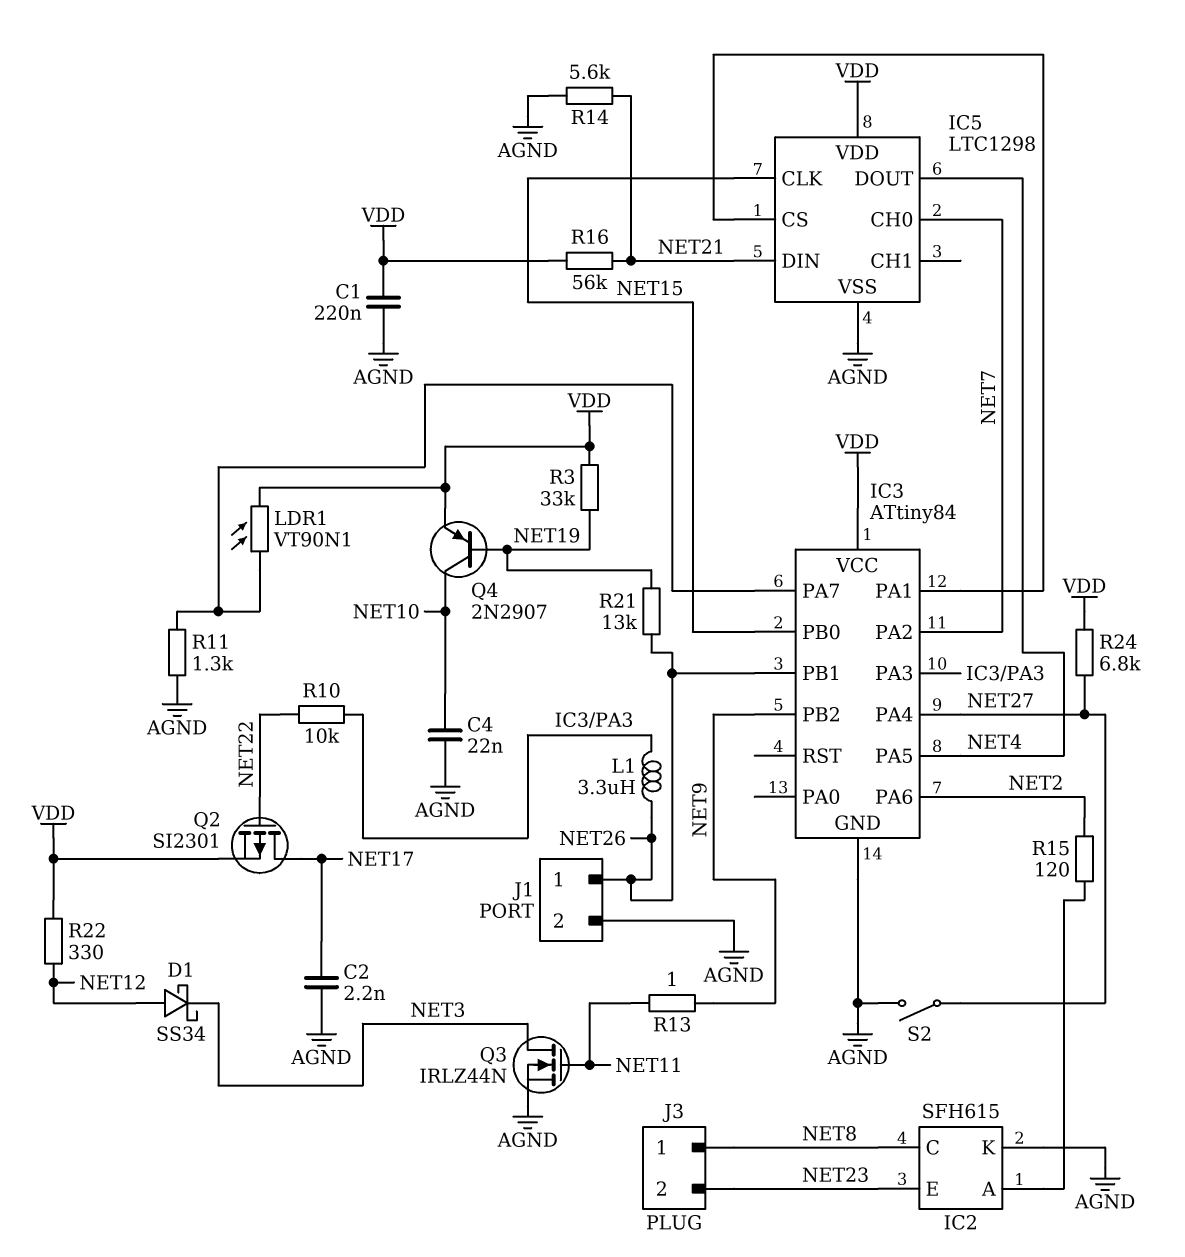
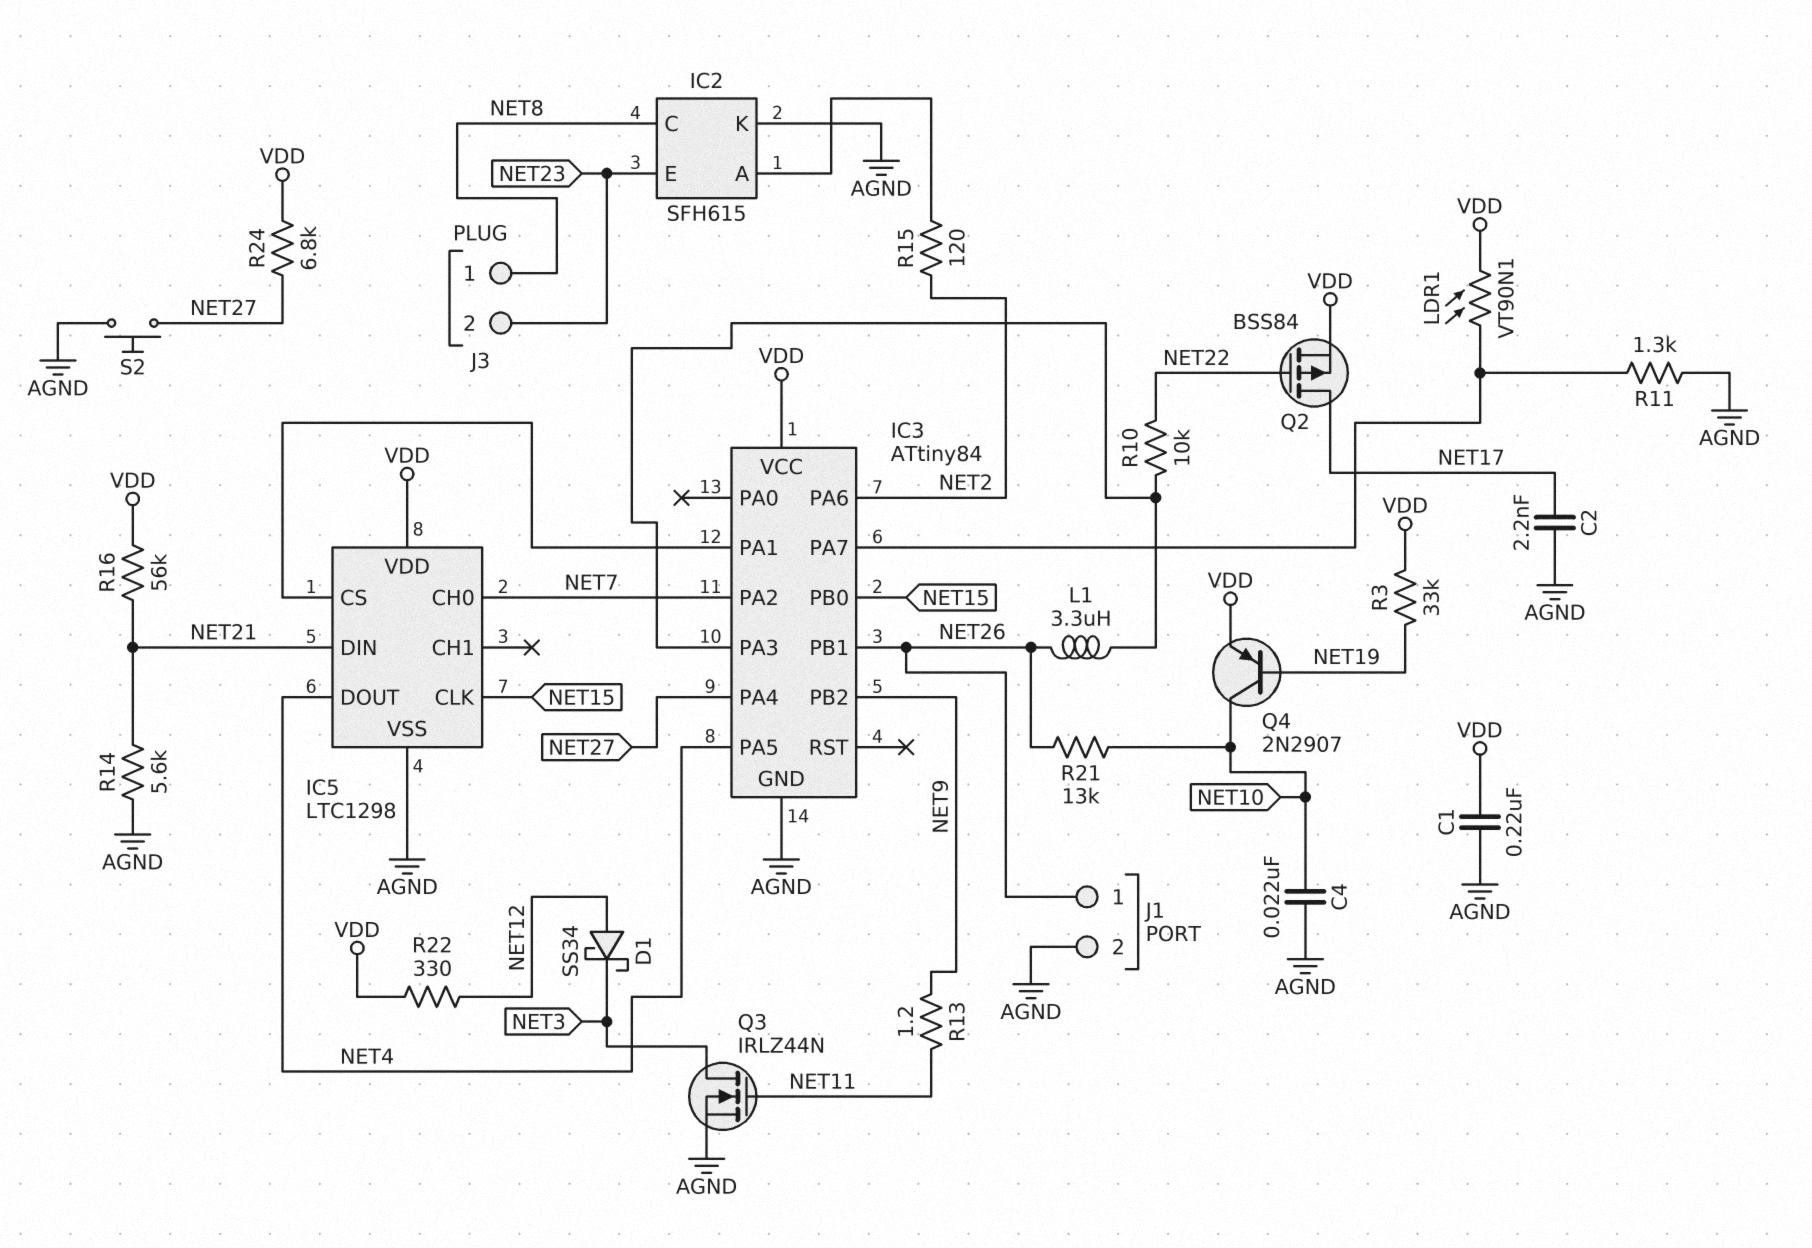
Q2: PMOS SI2301 (G NET22, D NET17, S VDD) -> PMOS BSS84 (G NET22, D NET17, S VDD)
R13: 1 (NET9, NET11) -> 1.2 (NET9, NET11)
R21: 13k (NET19, NET26) -> 13k (NET10, NET26)
S2: switch (AGND, NET27) -> button (AGND, NET27)

